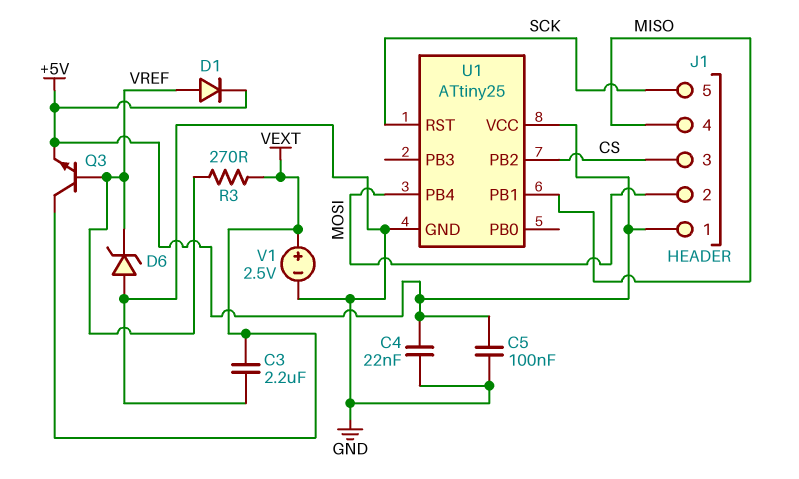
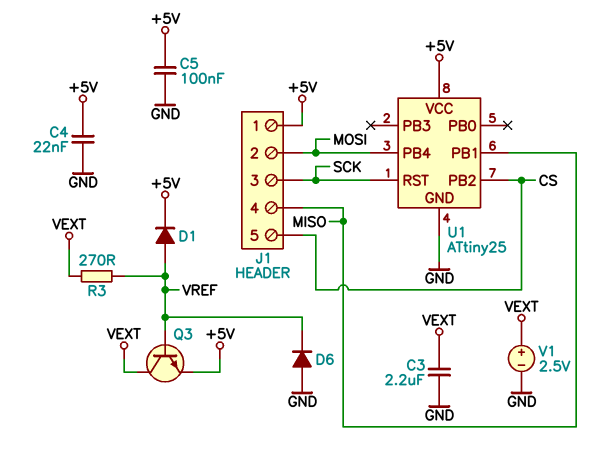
D6: zener (A GND, K VREF) -> diode (A GND, K VREF)
J1 pin 3: CS -> SCK
J1 pin 5: SCK -> CS

